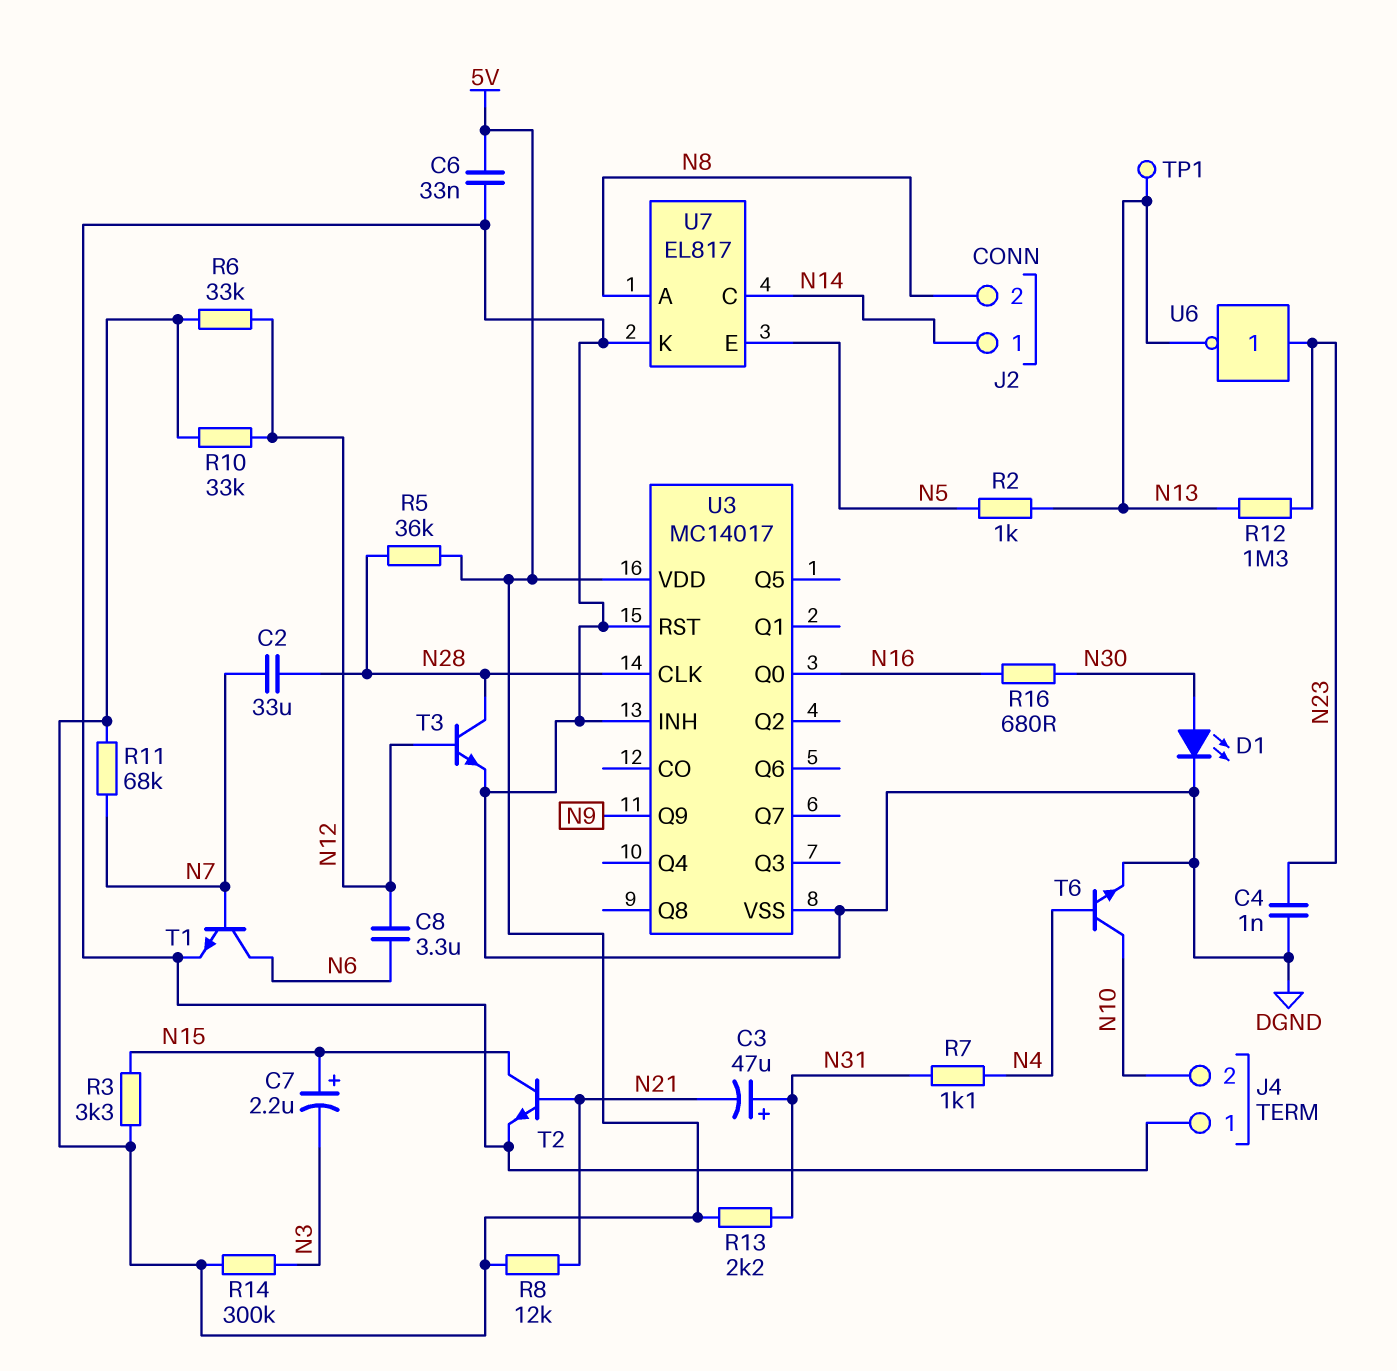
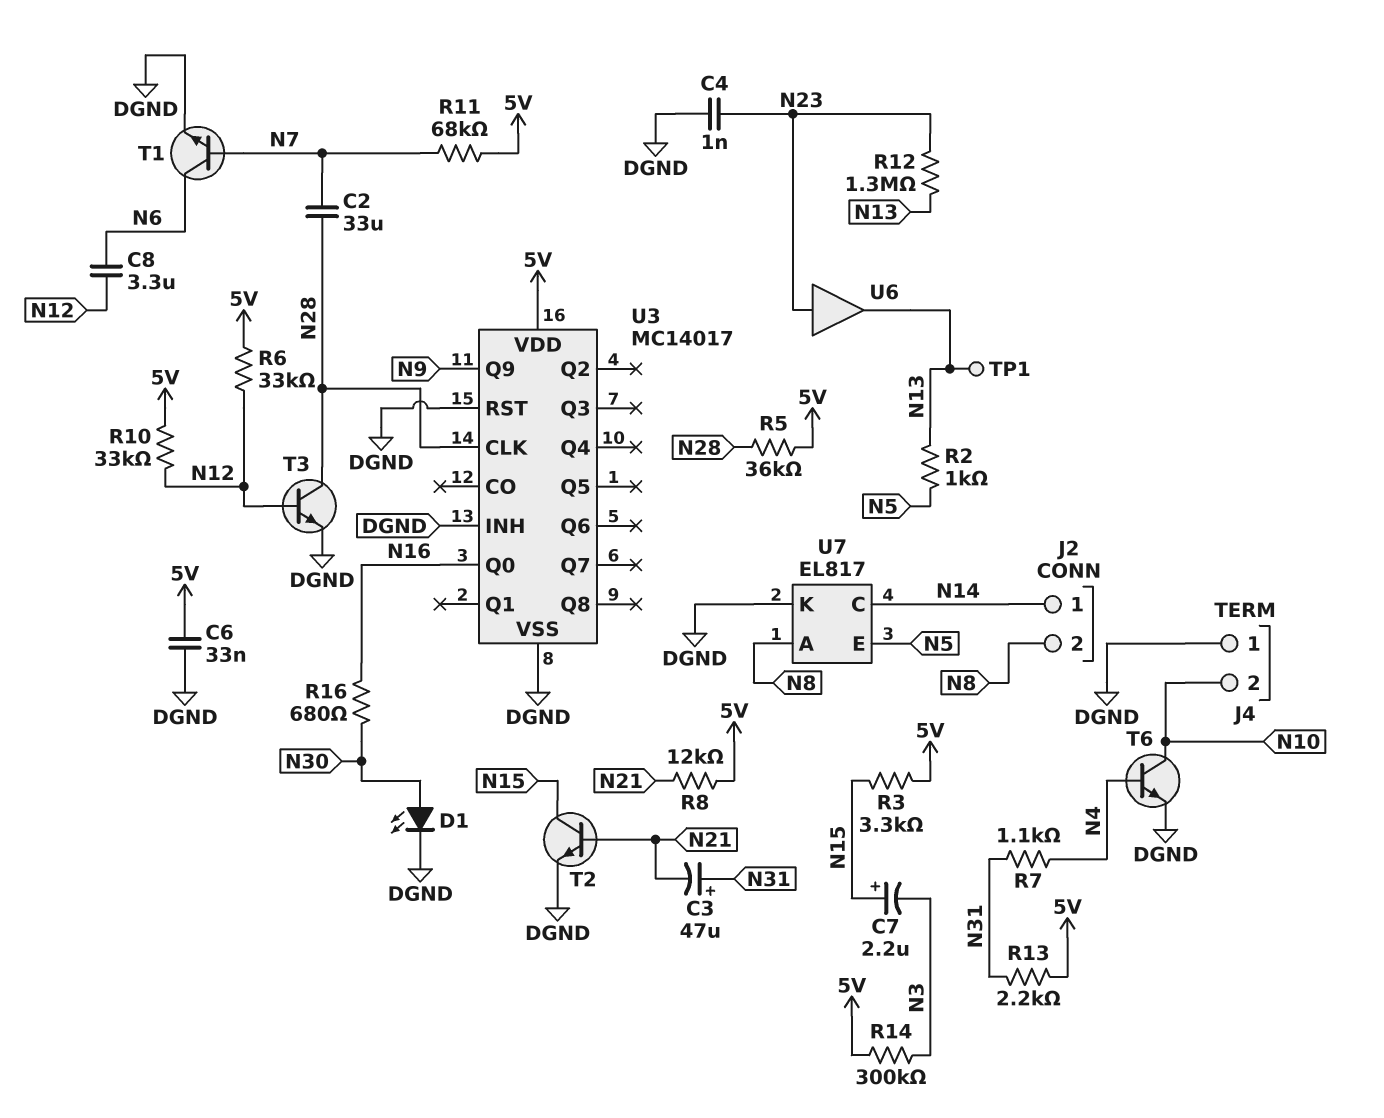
U6: NOT (in N23, out N13) -> buffer (in N23, out N13)

